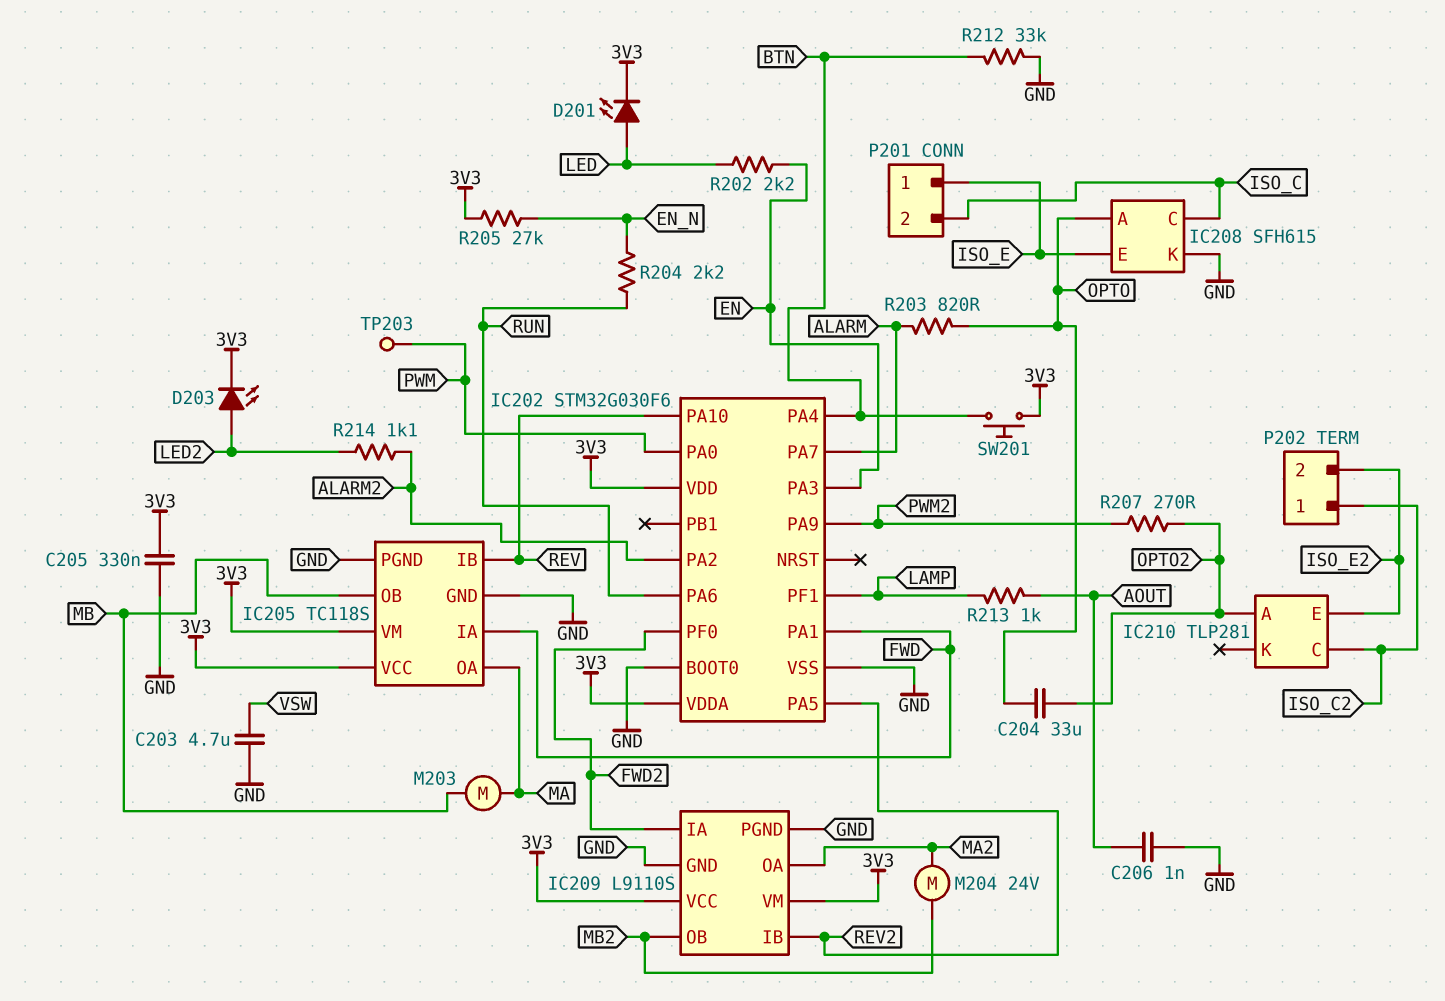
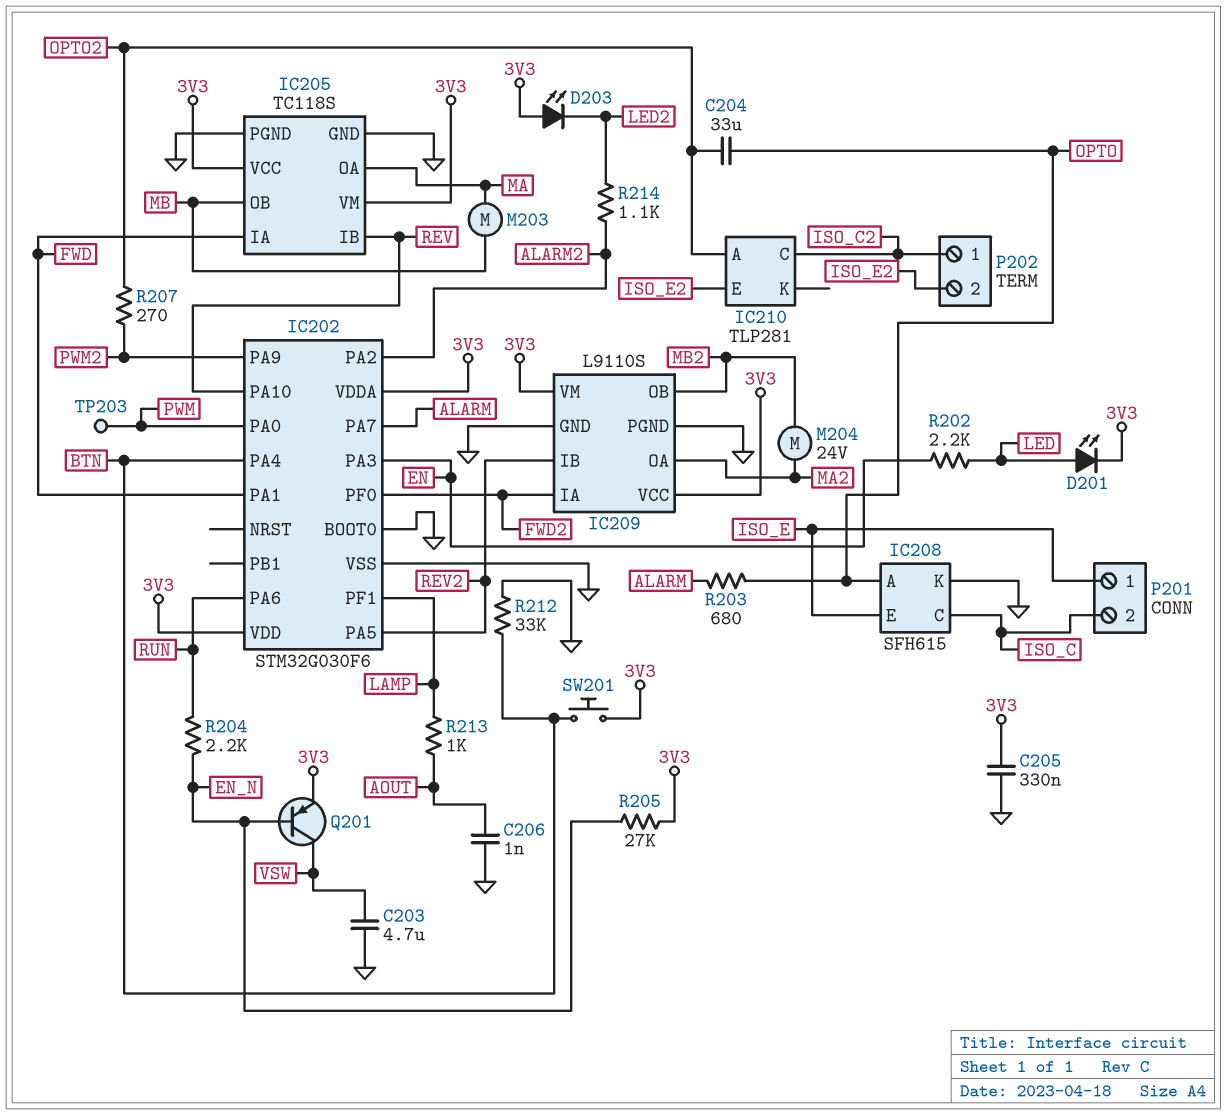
D203: LED (A LED2, K 3V3) -> LED (A 3V3, K LED2)
Q201: none -> PNP (B EN_N, C VSW, E 3V3)
R203: 820 (ALARM, OPTO) -> 680 (ALARM, OPTO)

